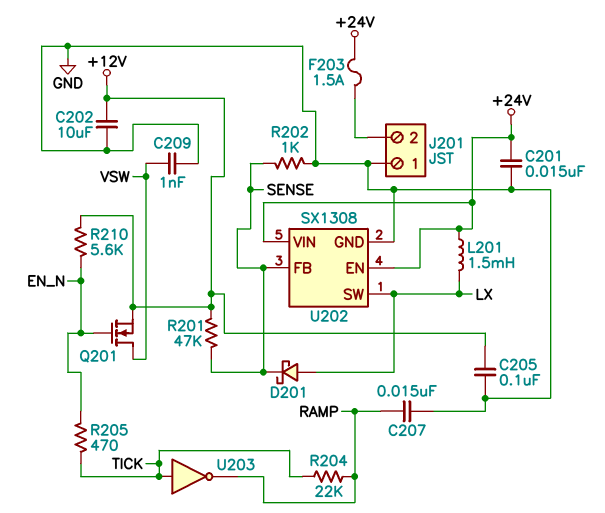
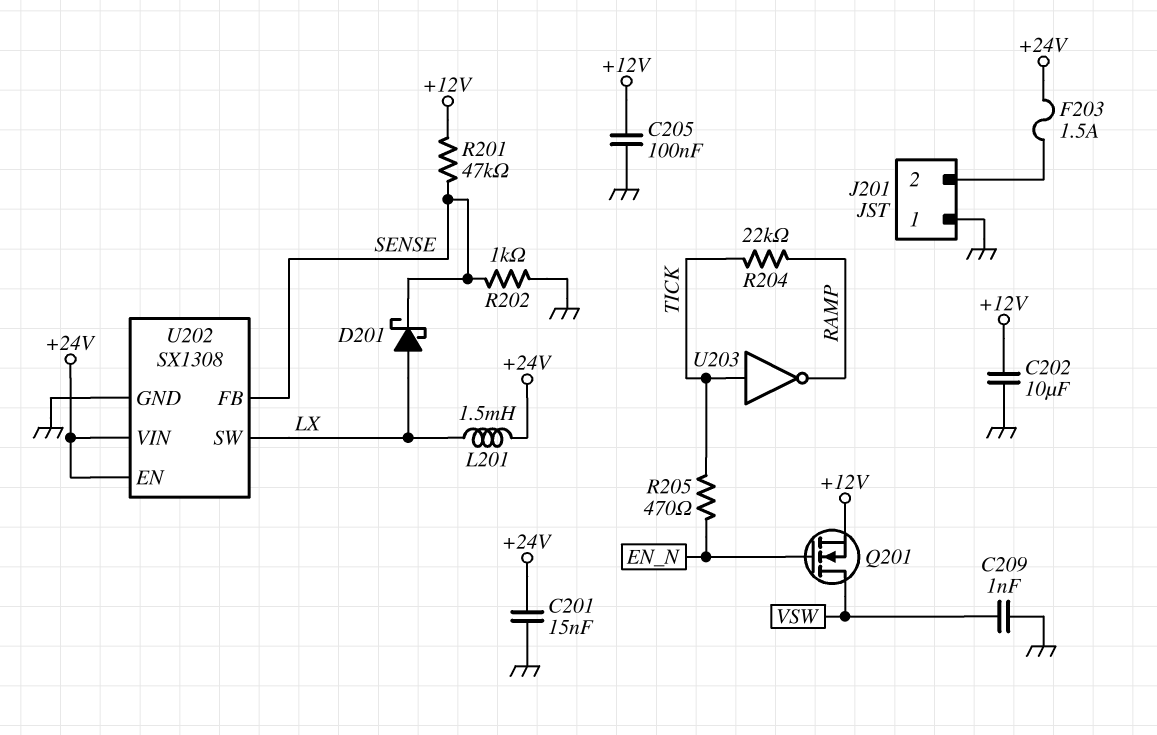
C207: 15nF (GND, RAMP) -> none
R210: 5.6k (+12V, EN_N) -> none

